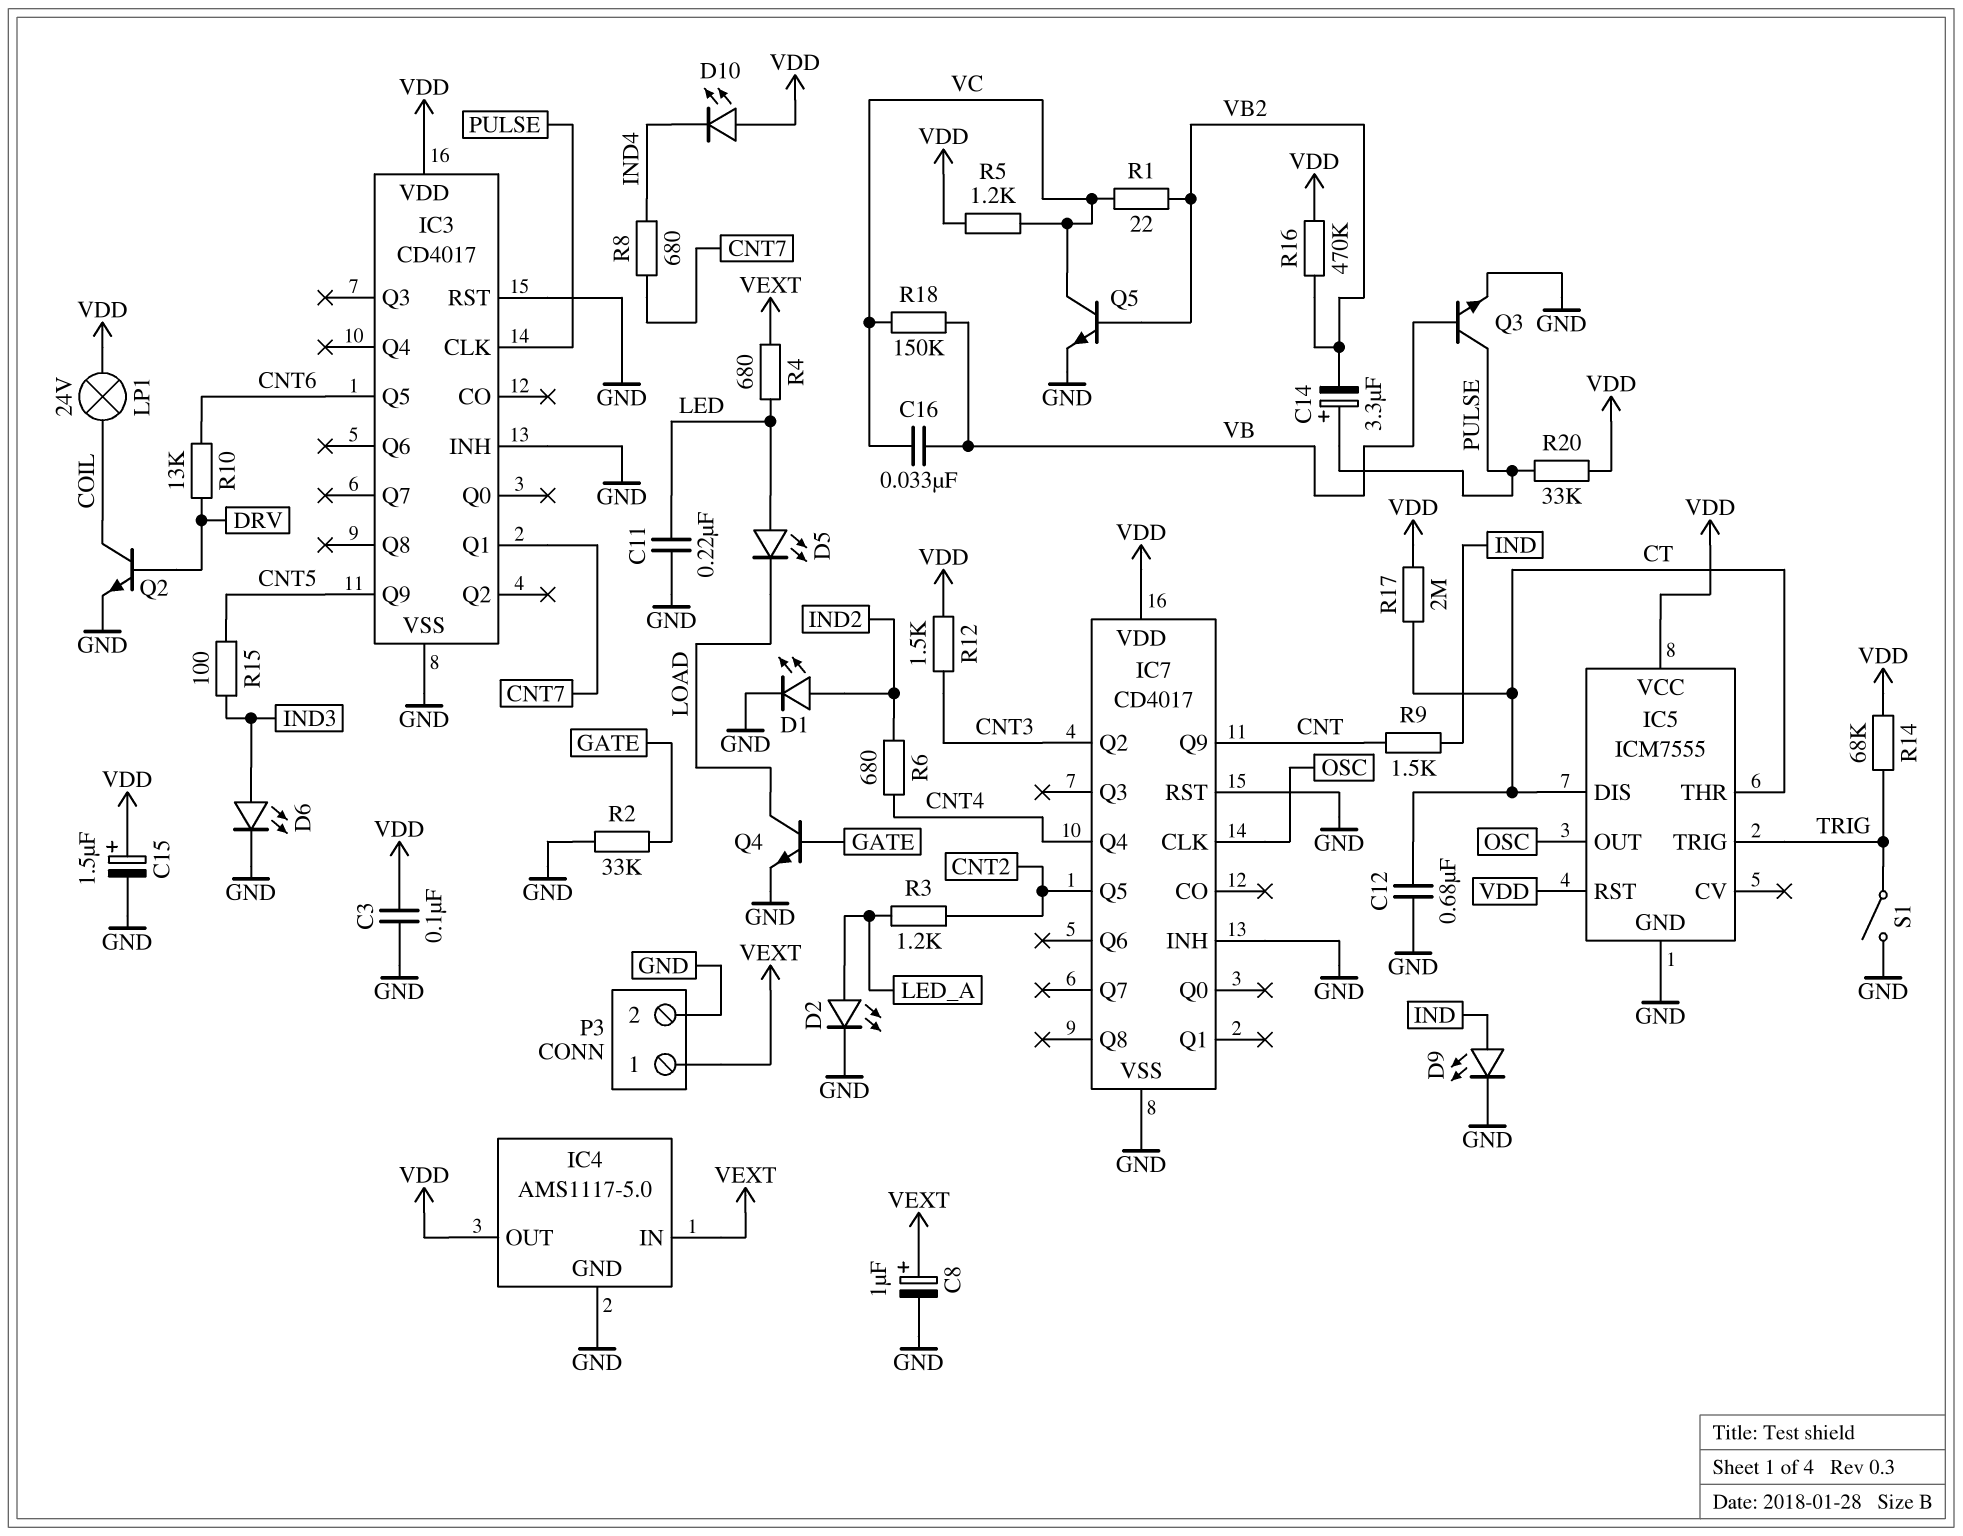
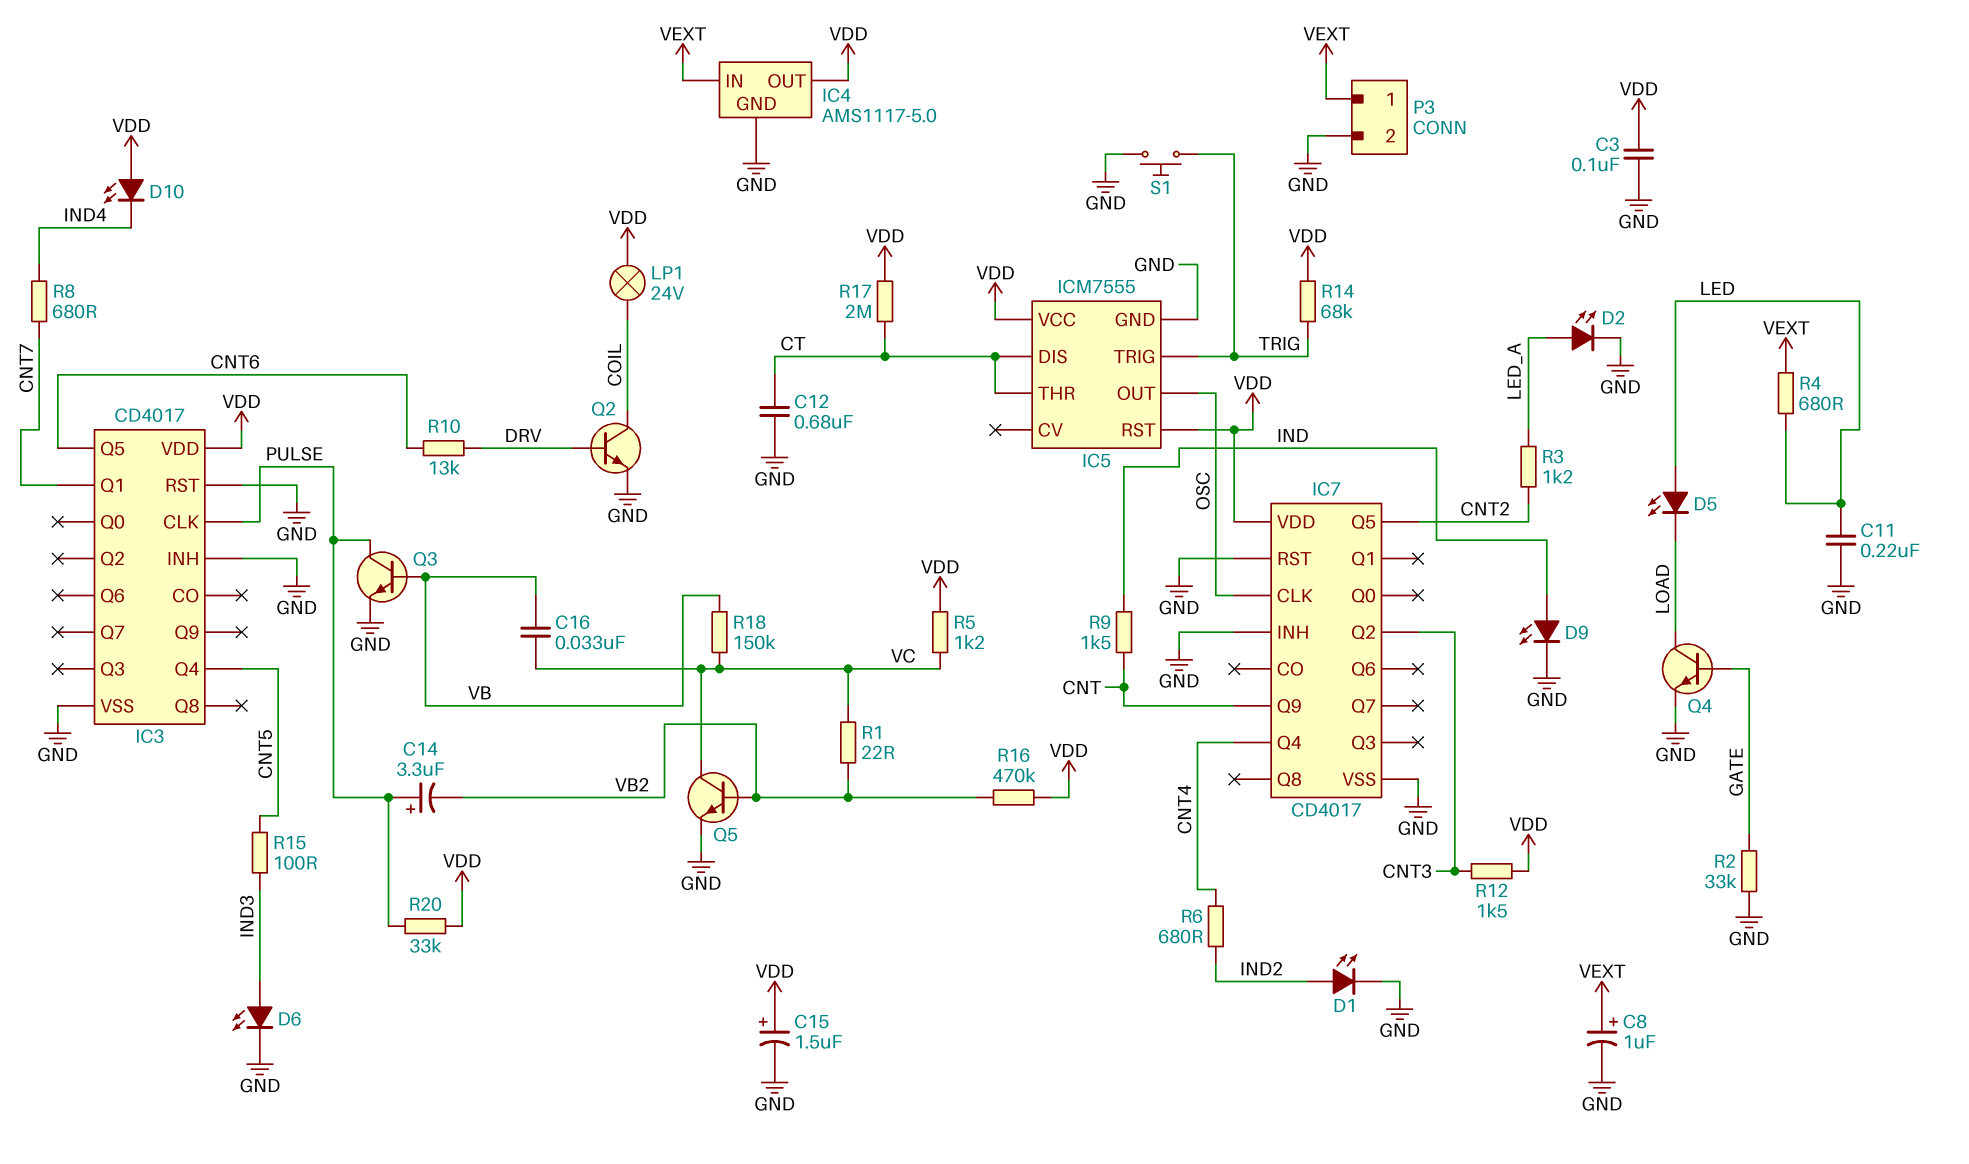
IC3 pin Q4: none -> CNT5
IC3 pin Q9: CNT5 -> none
S1: switch (GND, TRIG) -> button (GND, TRIG)

